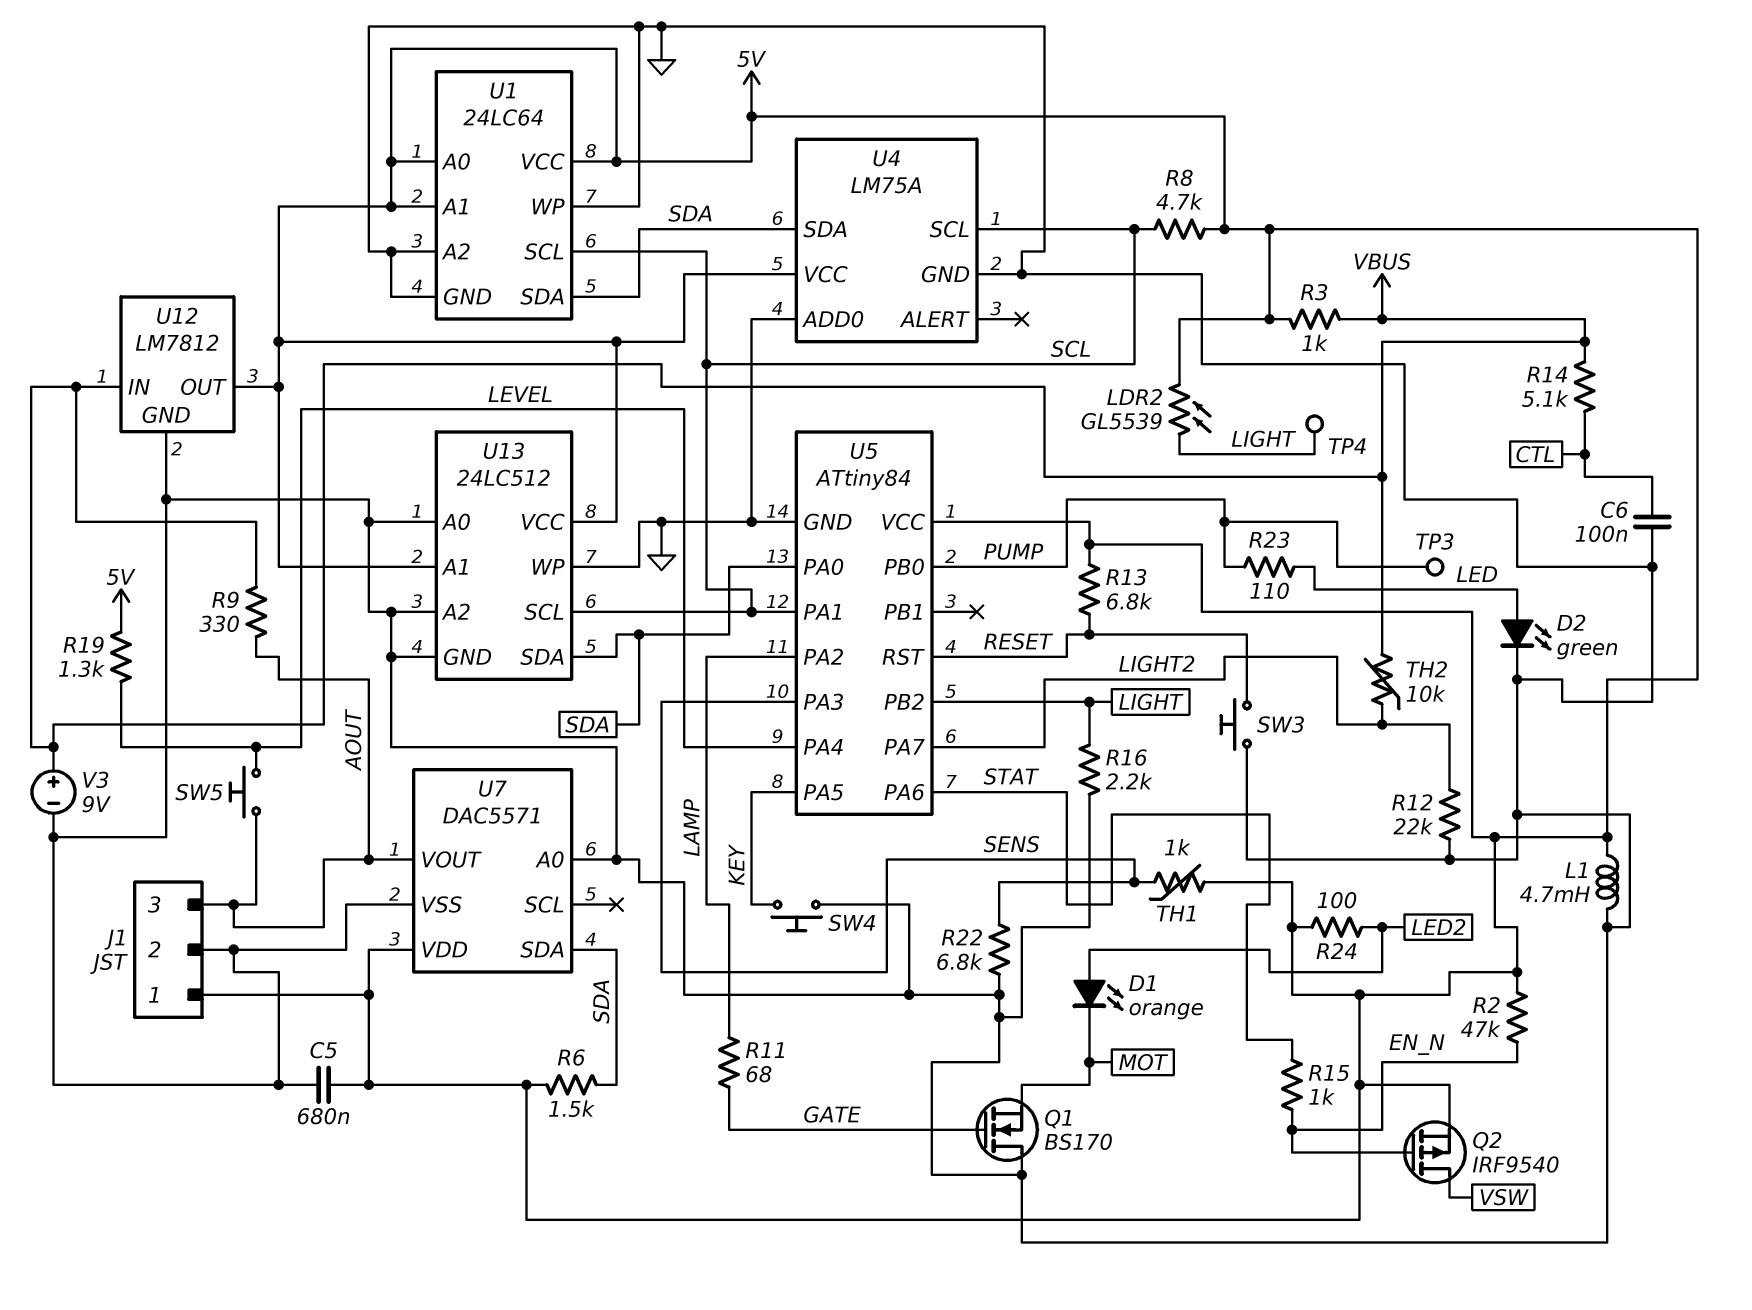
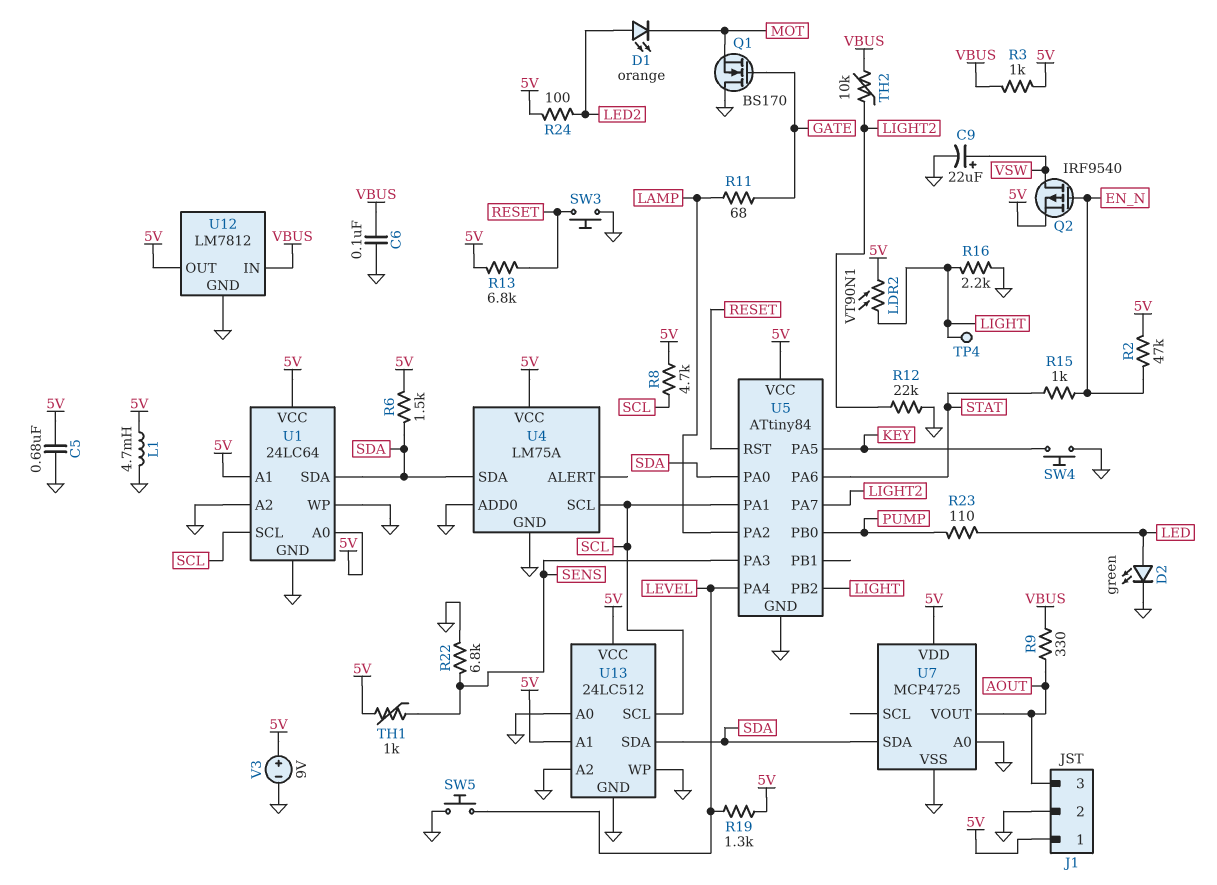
C6: 100nF (CTL, GND) -> 100nF (GND, VBUS)
C9: none -> 22uF (plus VSW, minus GND)
LDR2: GL5539 (5V, LIGHT) -> VT90N1 (5V, LIGHT)
R14: 5.1k (CTL, VBUS) -> none
SW5: button (AOUT, LEVEL) -> button (GND, LEVEL)
TP3: test point (PUMP) -> none
U7: DAC5571 -> MCP4725
V3: 9V (plus VBUS, minus GND) -> 9V (plus 5V, minus GND)

